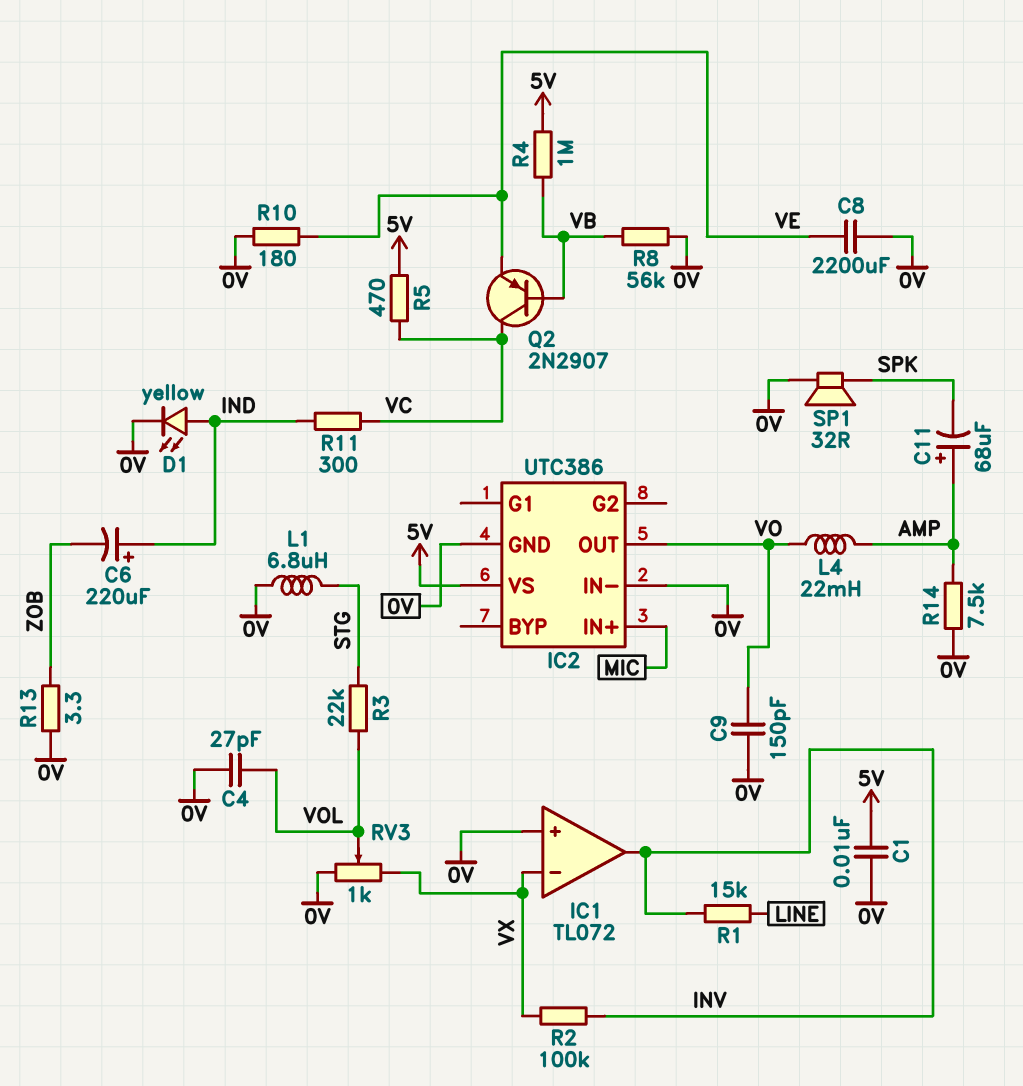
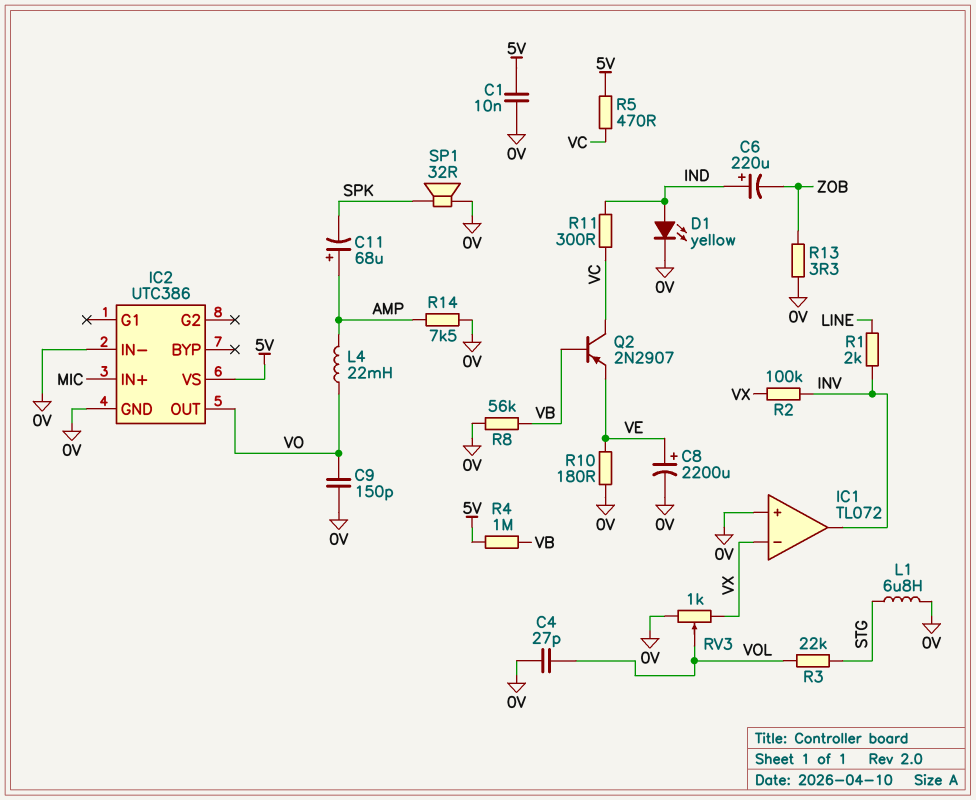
C8: 2200uF (0V, VE) -> 2200uF (plus VE, minus 0V)
R1: 15k (INV, LINE) -> 2k (INV, LINE)

